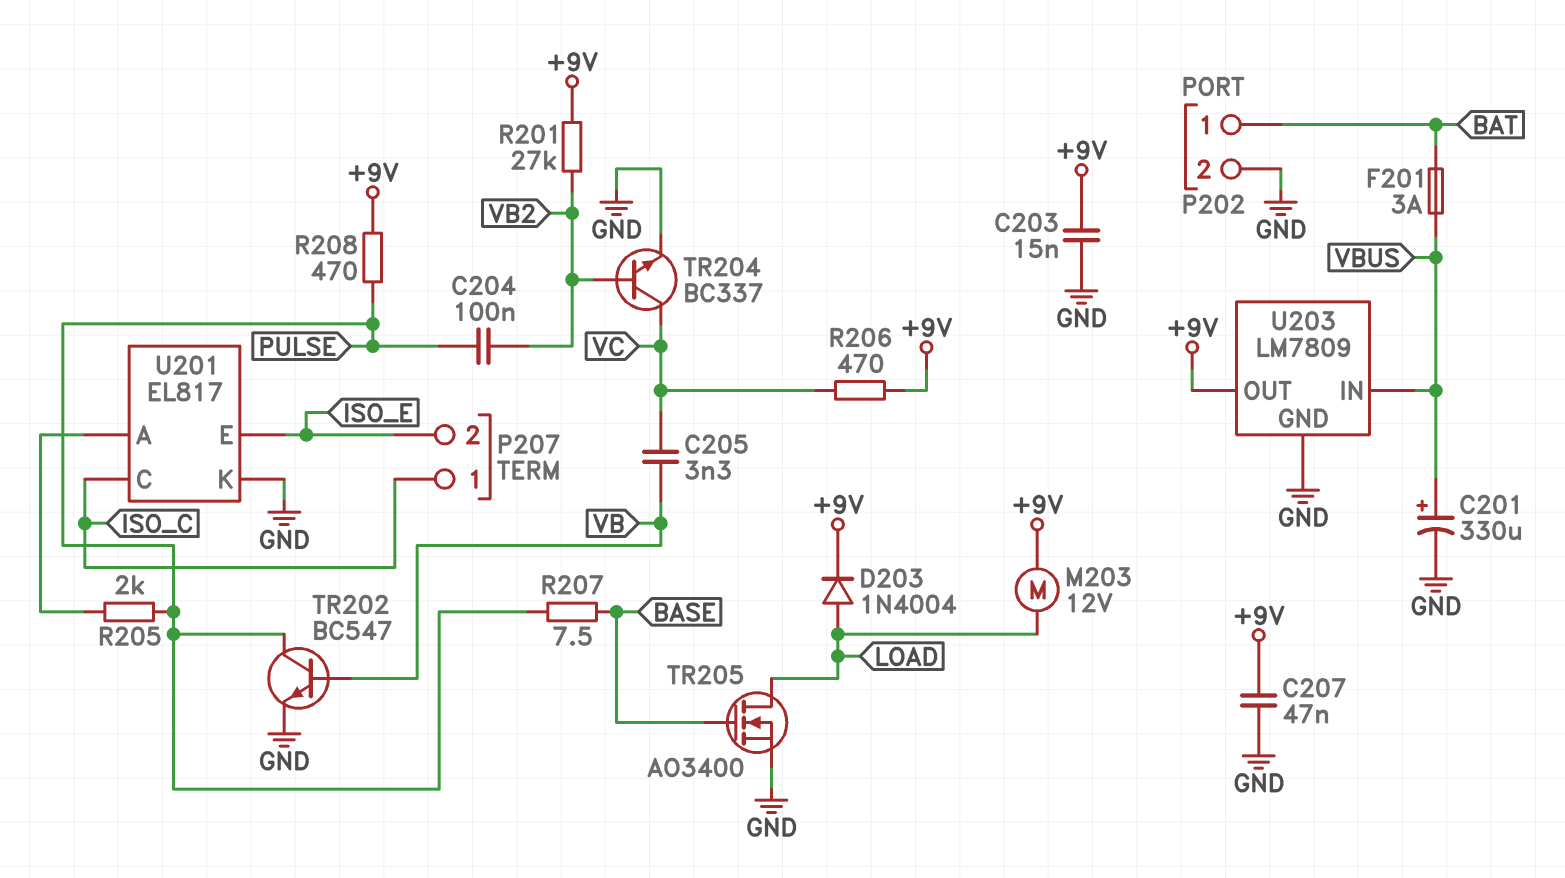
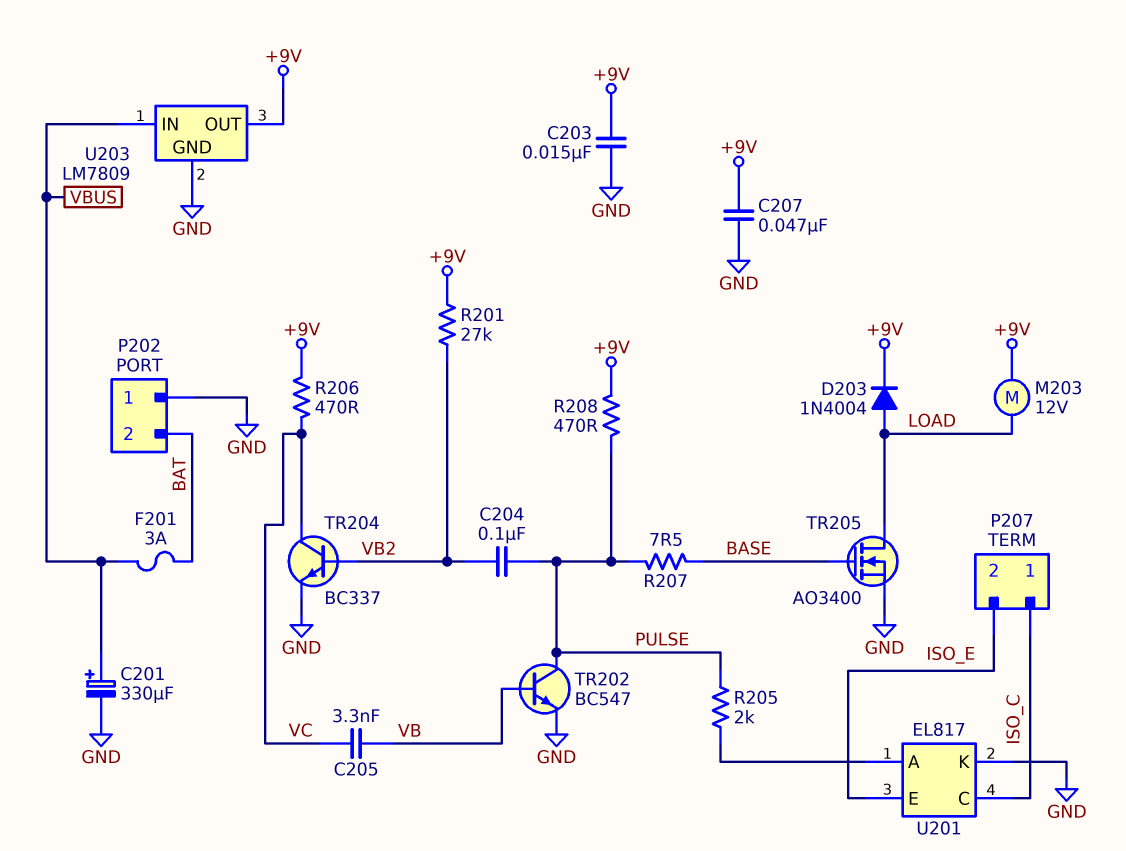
P202 pin 1: BAT -> GND
P202 pin 2: GND -> BAT

